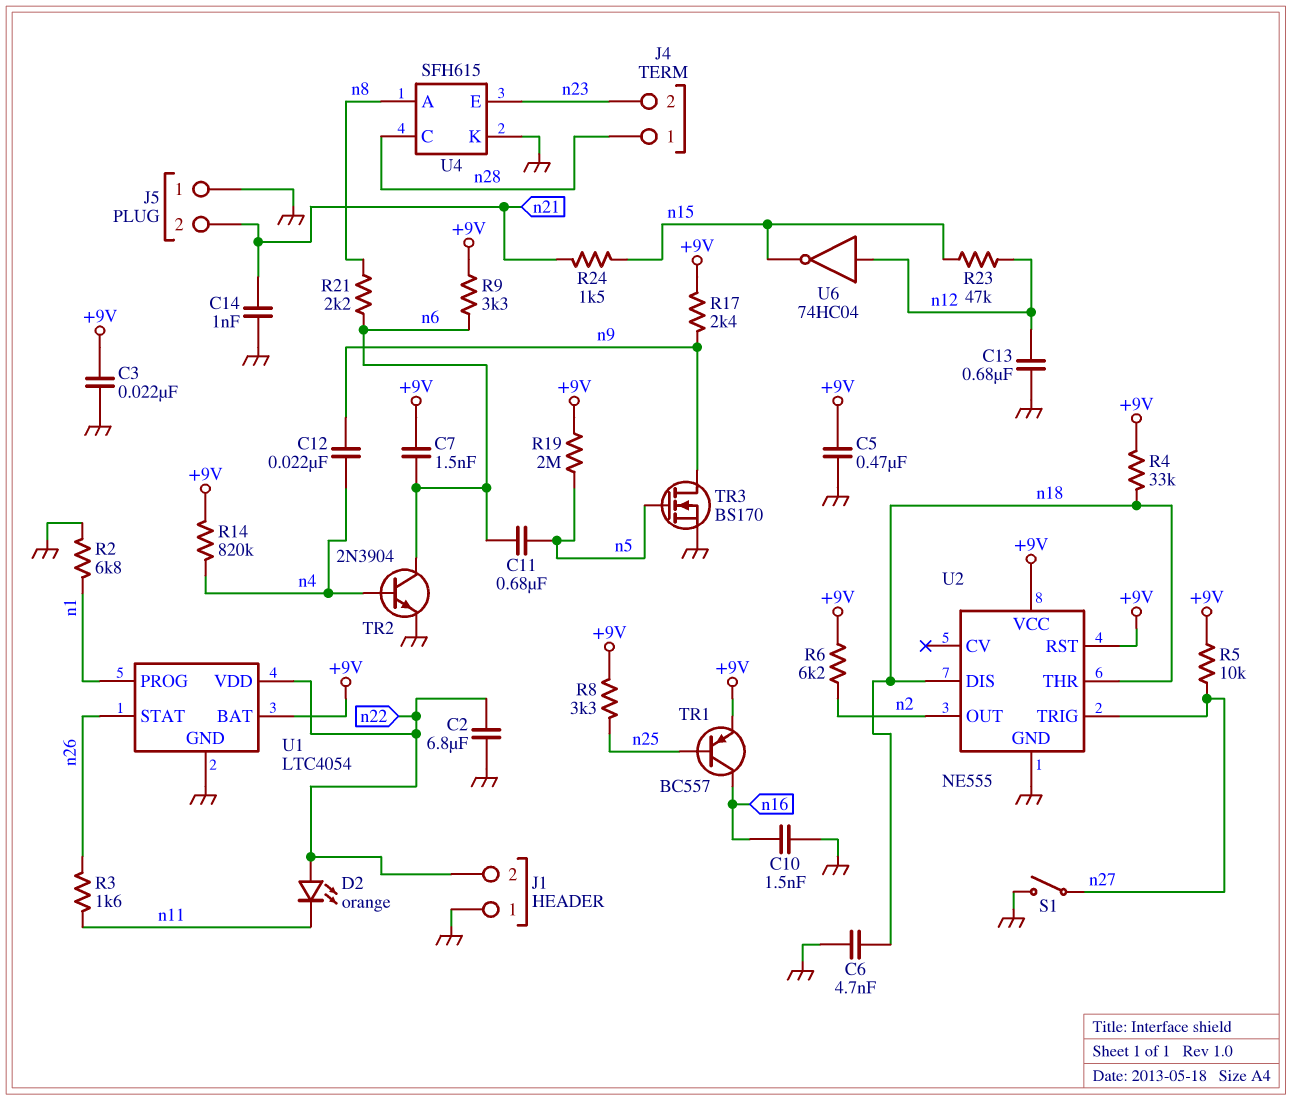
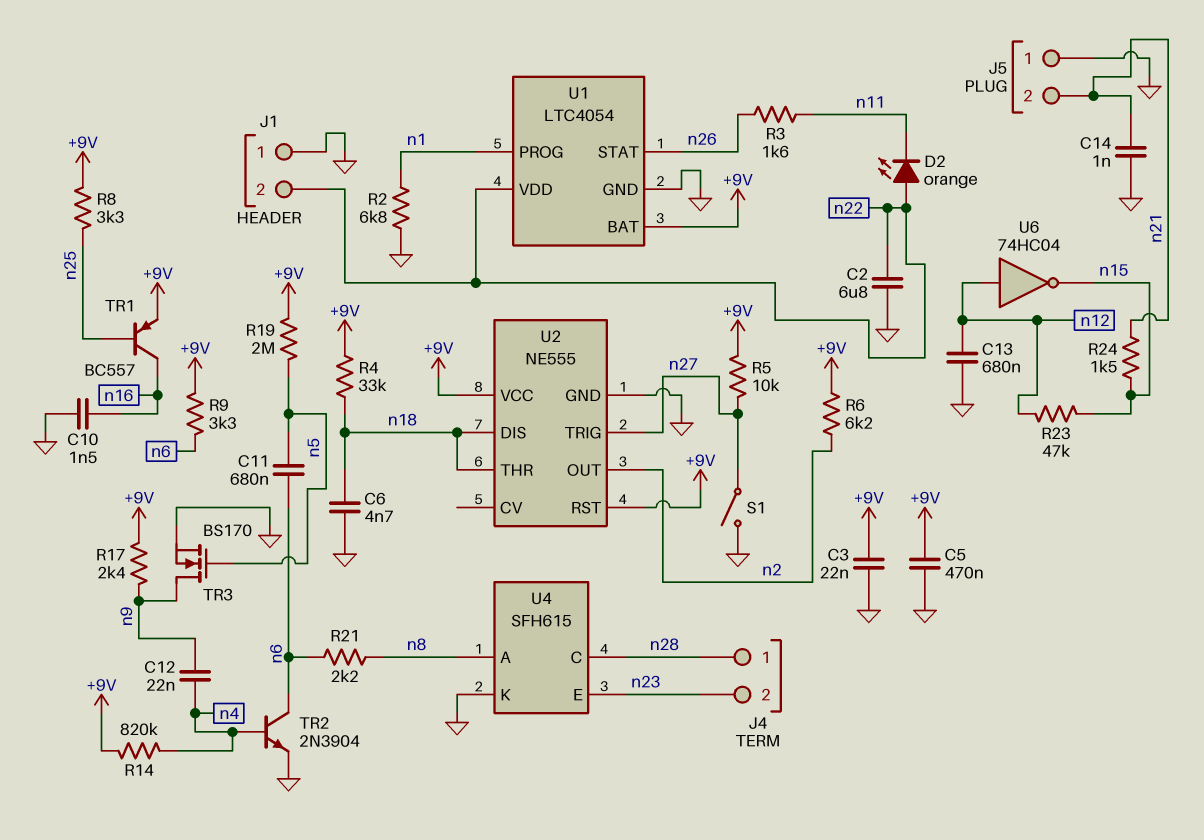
C7: 1.5nF (+9V, n6) -> none

